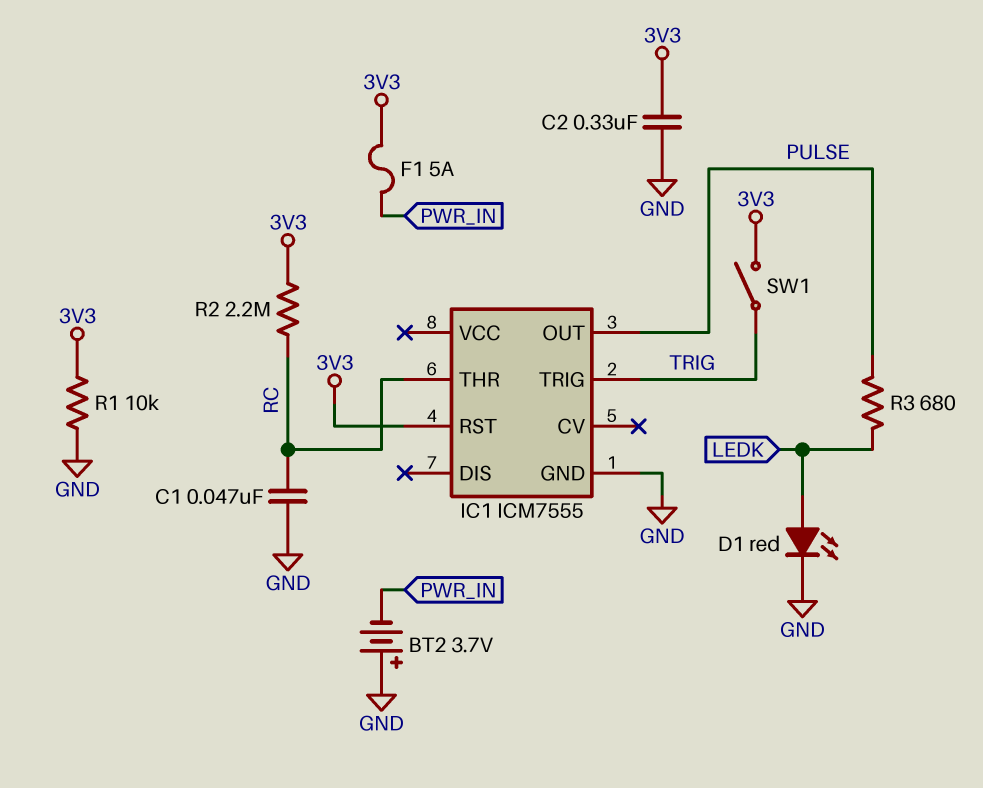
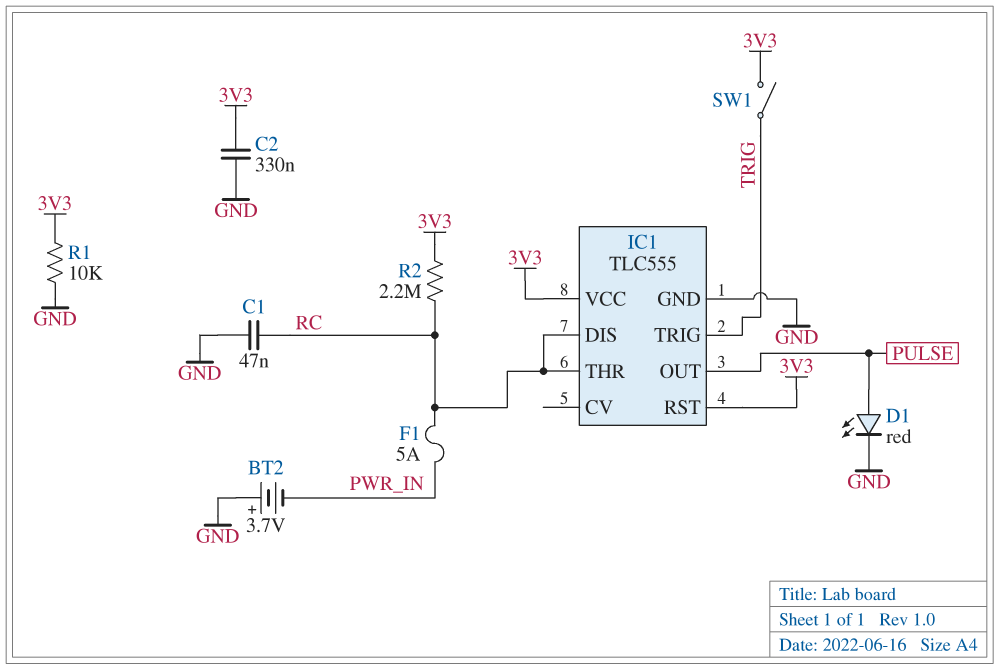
D1: LED red (A LEDK, K GND) -> LED red (A PULSE, K GND)
F1: 5A (3V3, PWR_IN) -> 5A (PWR_IN, RC)
IC1: ICM7555 -> TLC555
IC1 pin DIS: none -> RC
IC1 pin VCC: none -> 3V3
R3: 680 (LEDK, PULSE) -> none

